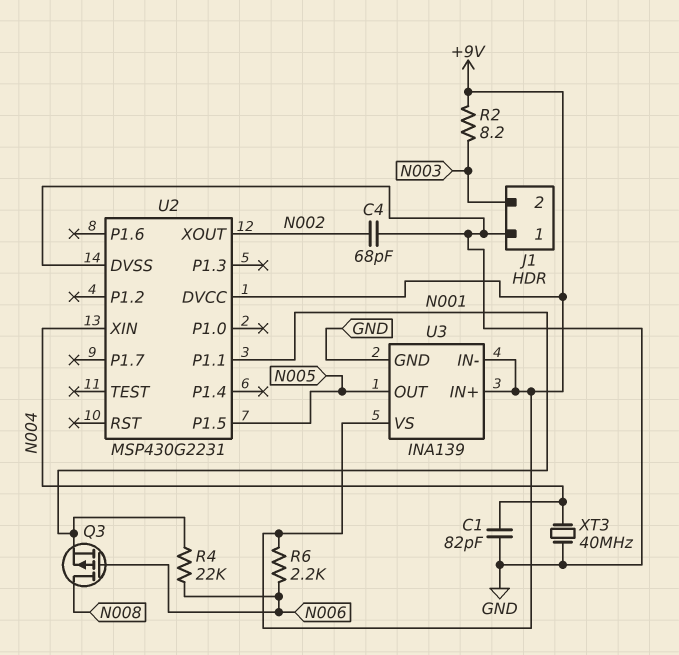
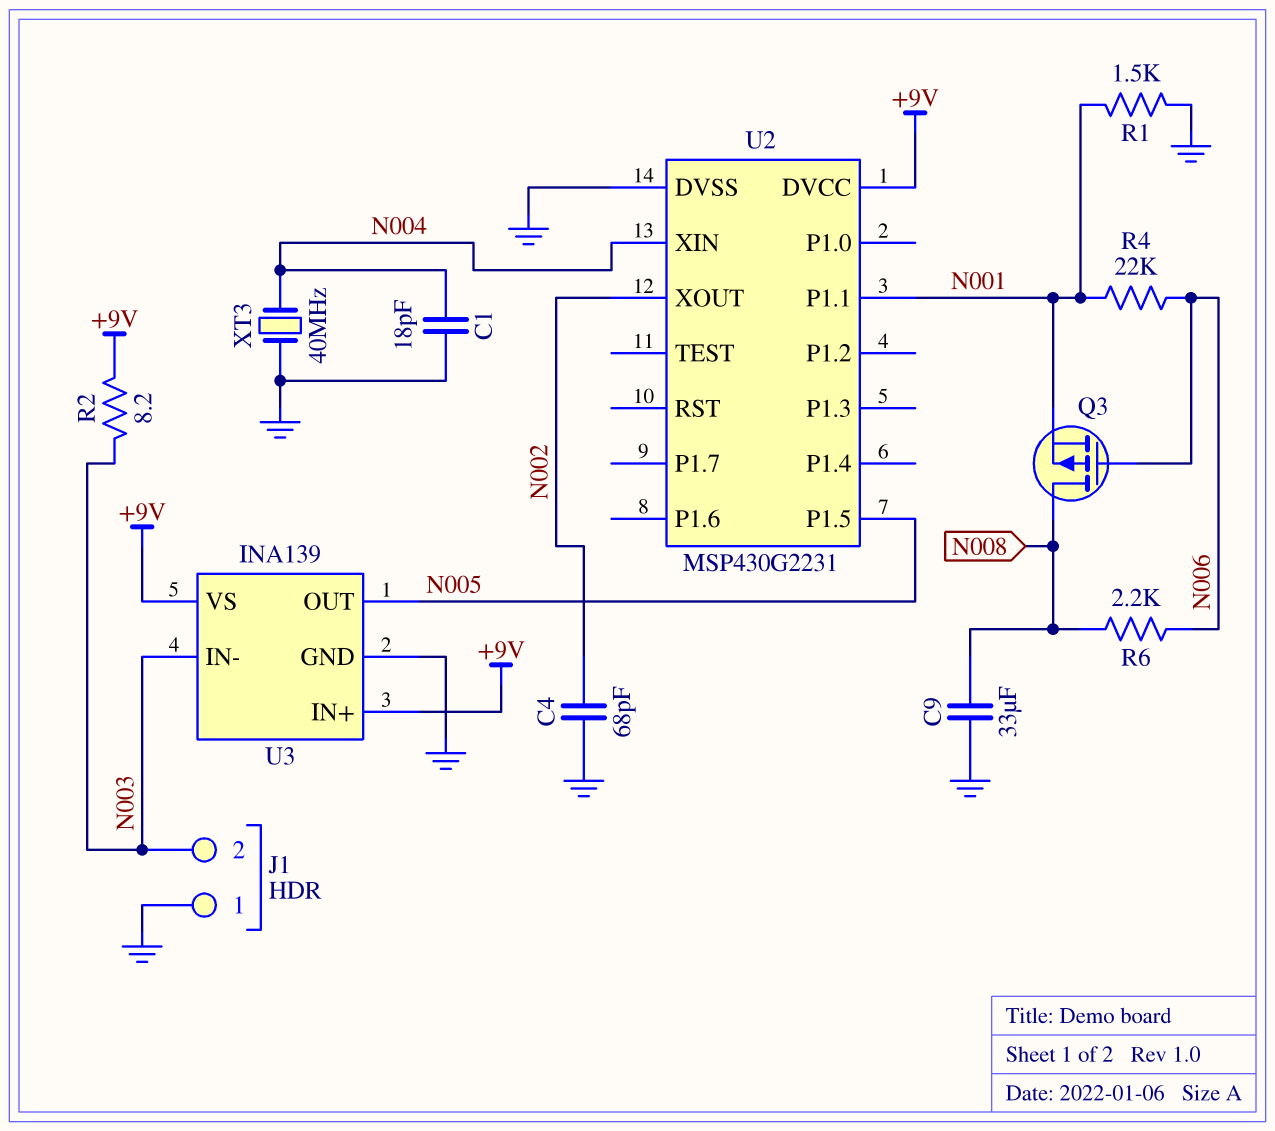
C1: 82pF (GND, N004) -> 18pF (GND, N004)
C9: none -> 33uF (GND, N008)
R1: none -> 1.5k (GND, N001)
R6: 2.2k (+9V, N006) -> 2.2k (N006, N008)
U3 pin IN-: +9V -> N003

